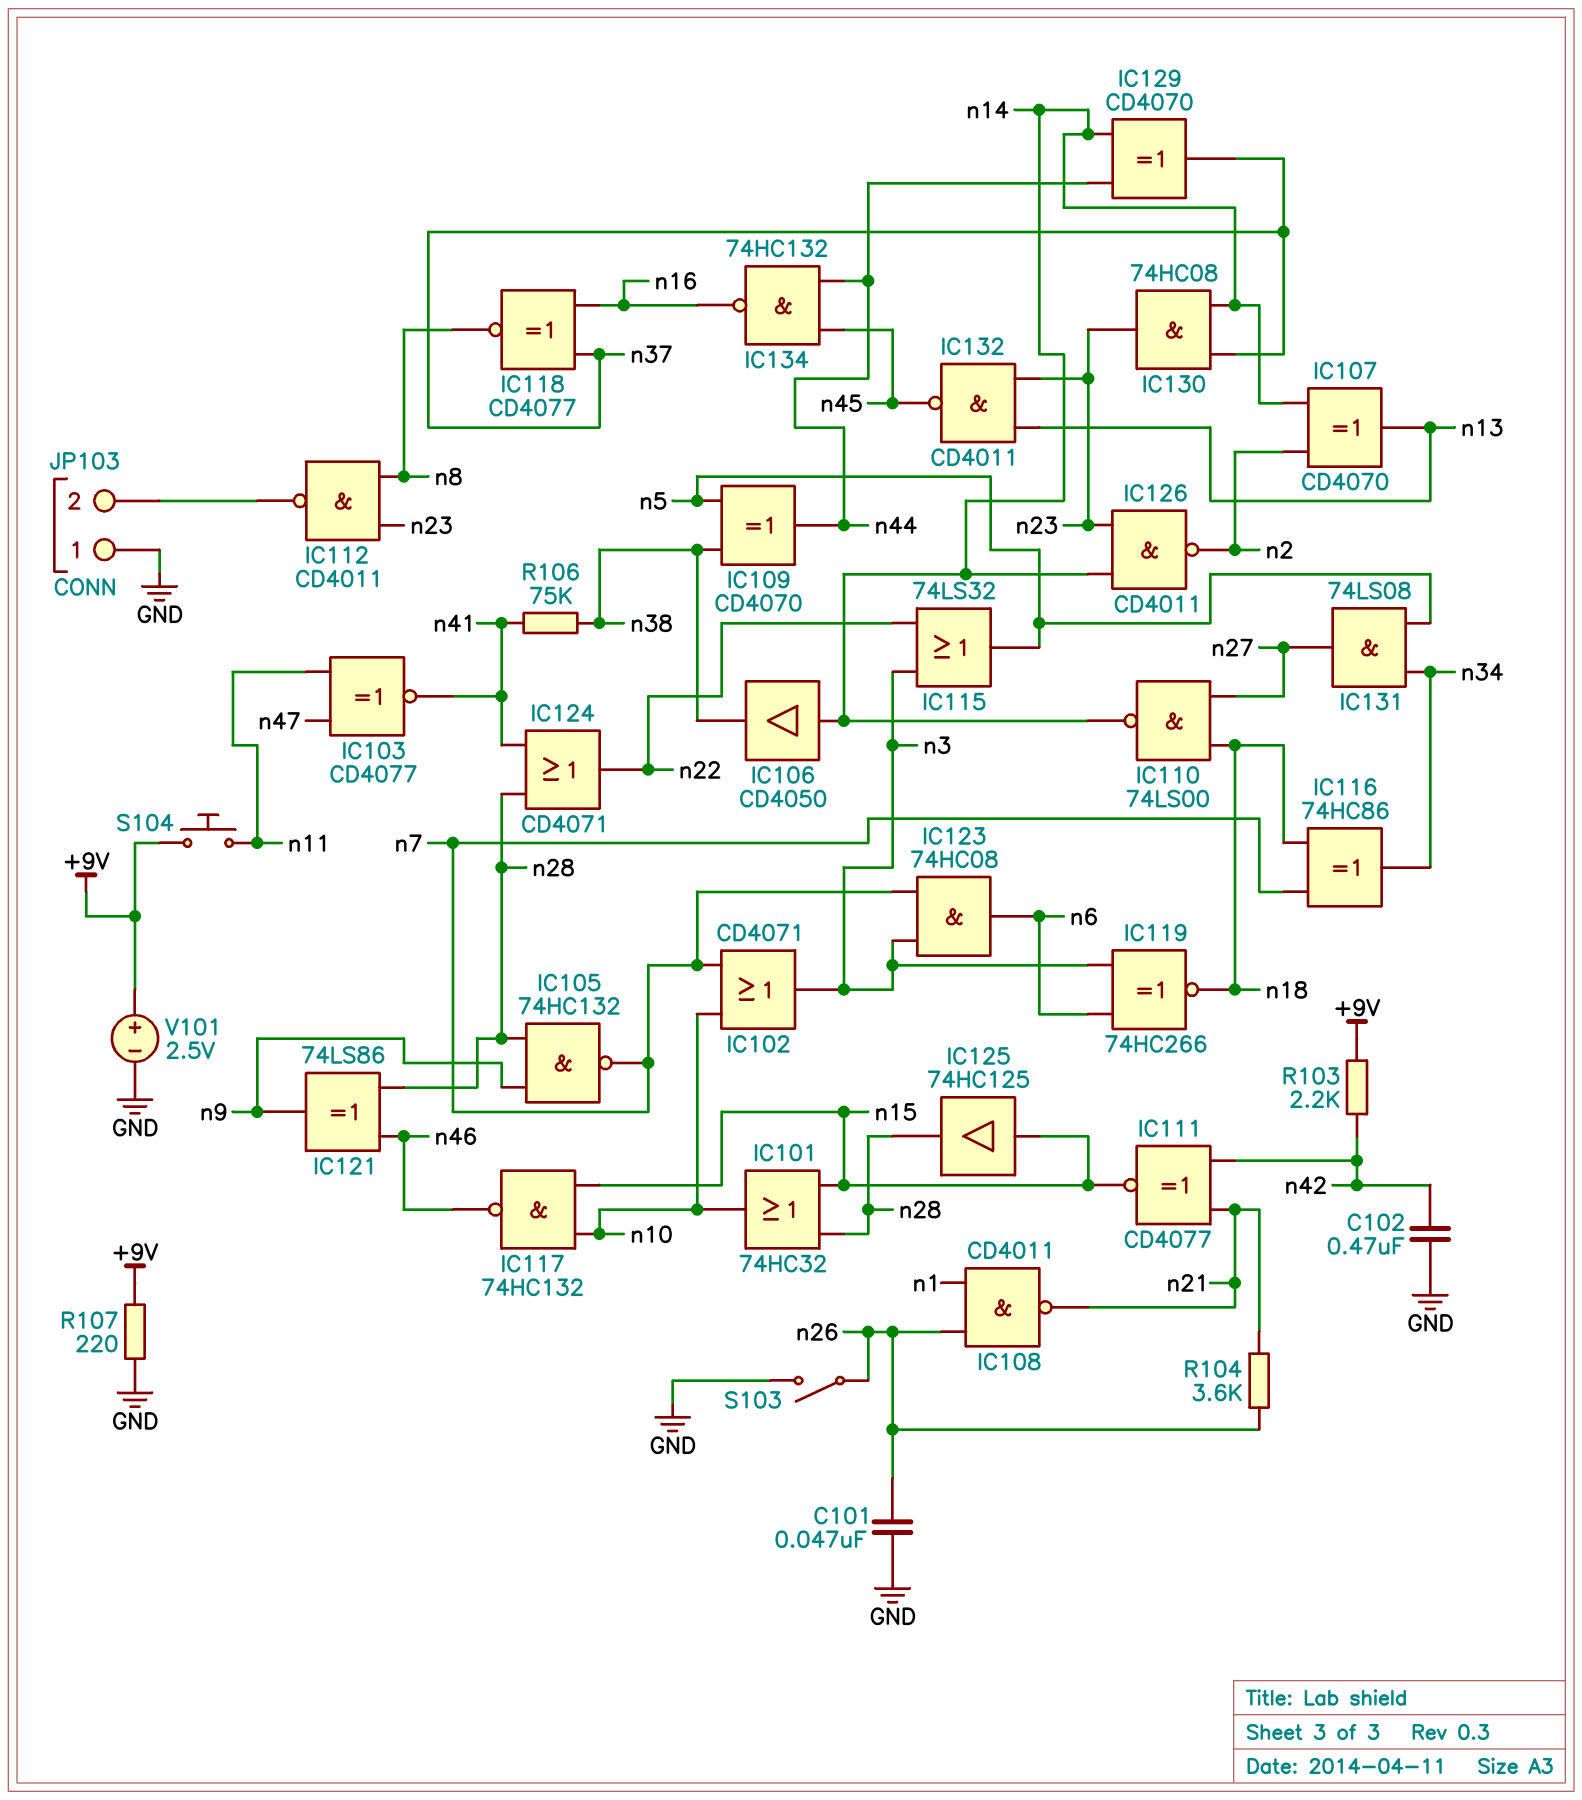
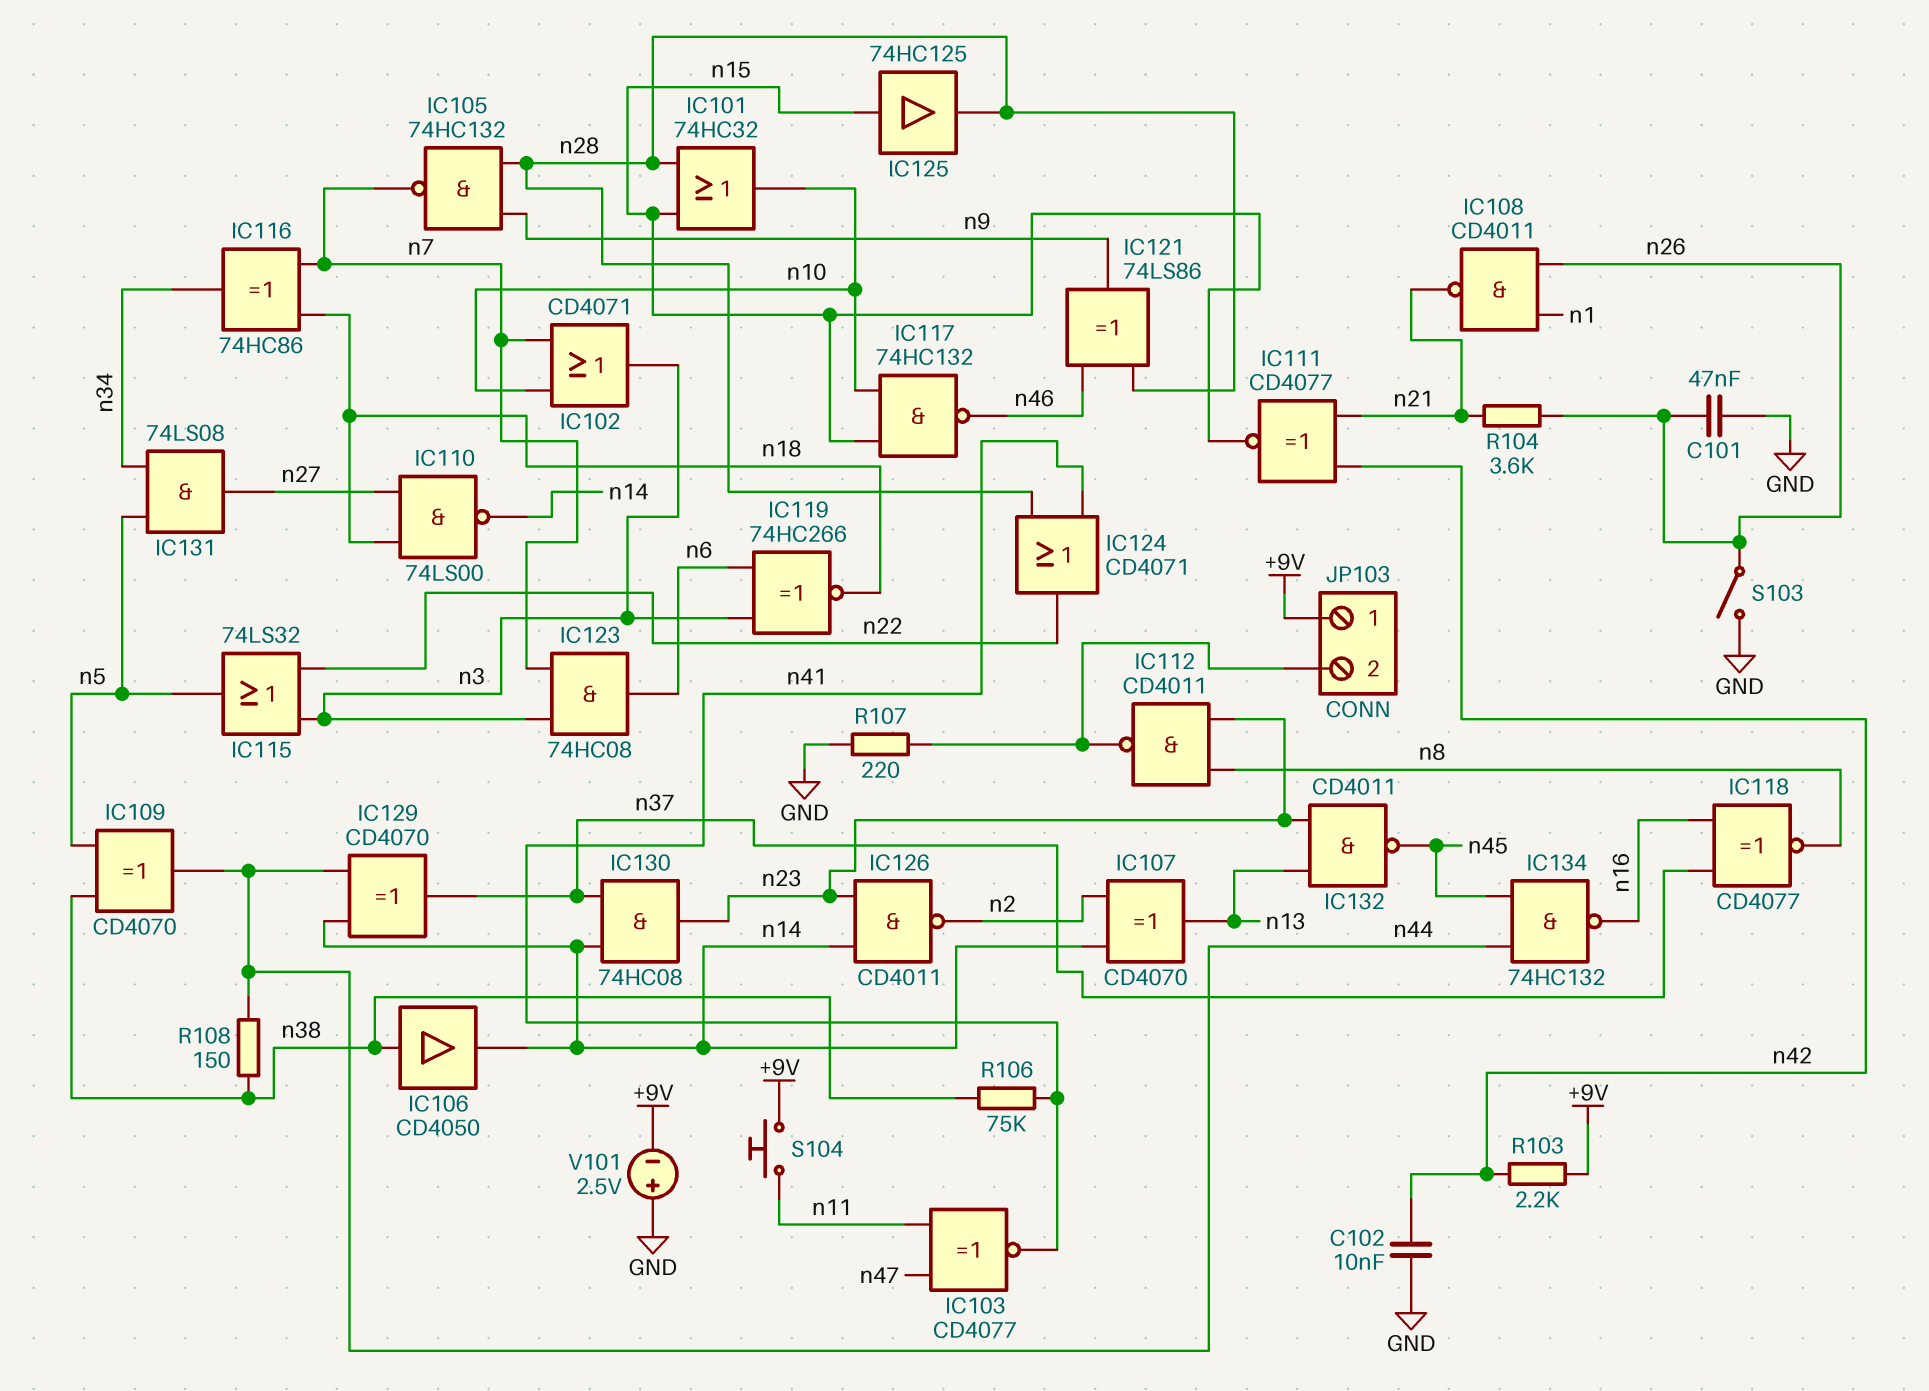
C102: 470nF (GND, n42) -> 10nF (GND, n42)
IC106: buffer CD4050 (in n14, out n38) -> buffer CD4050 (in n38, out n14)
JP103 pin 1: GND -> +9V
R107: 220 (+9V, GND) -> 220 (GND, JP103/2)
R108: none -> 150 (n38, n44)
V101: 2.5V (plus +9V, minus GND) -> 2.5V (plus GND, minus +9V)

